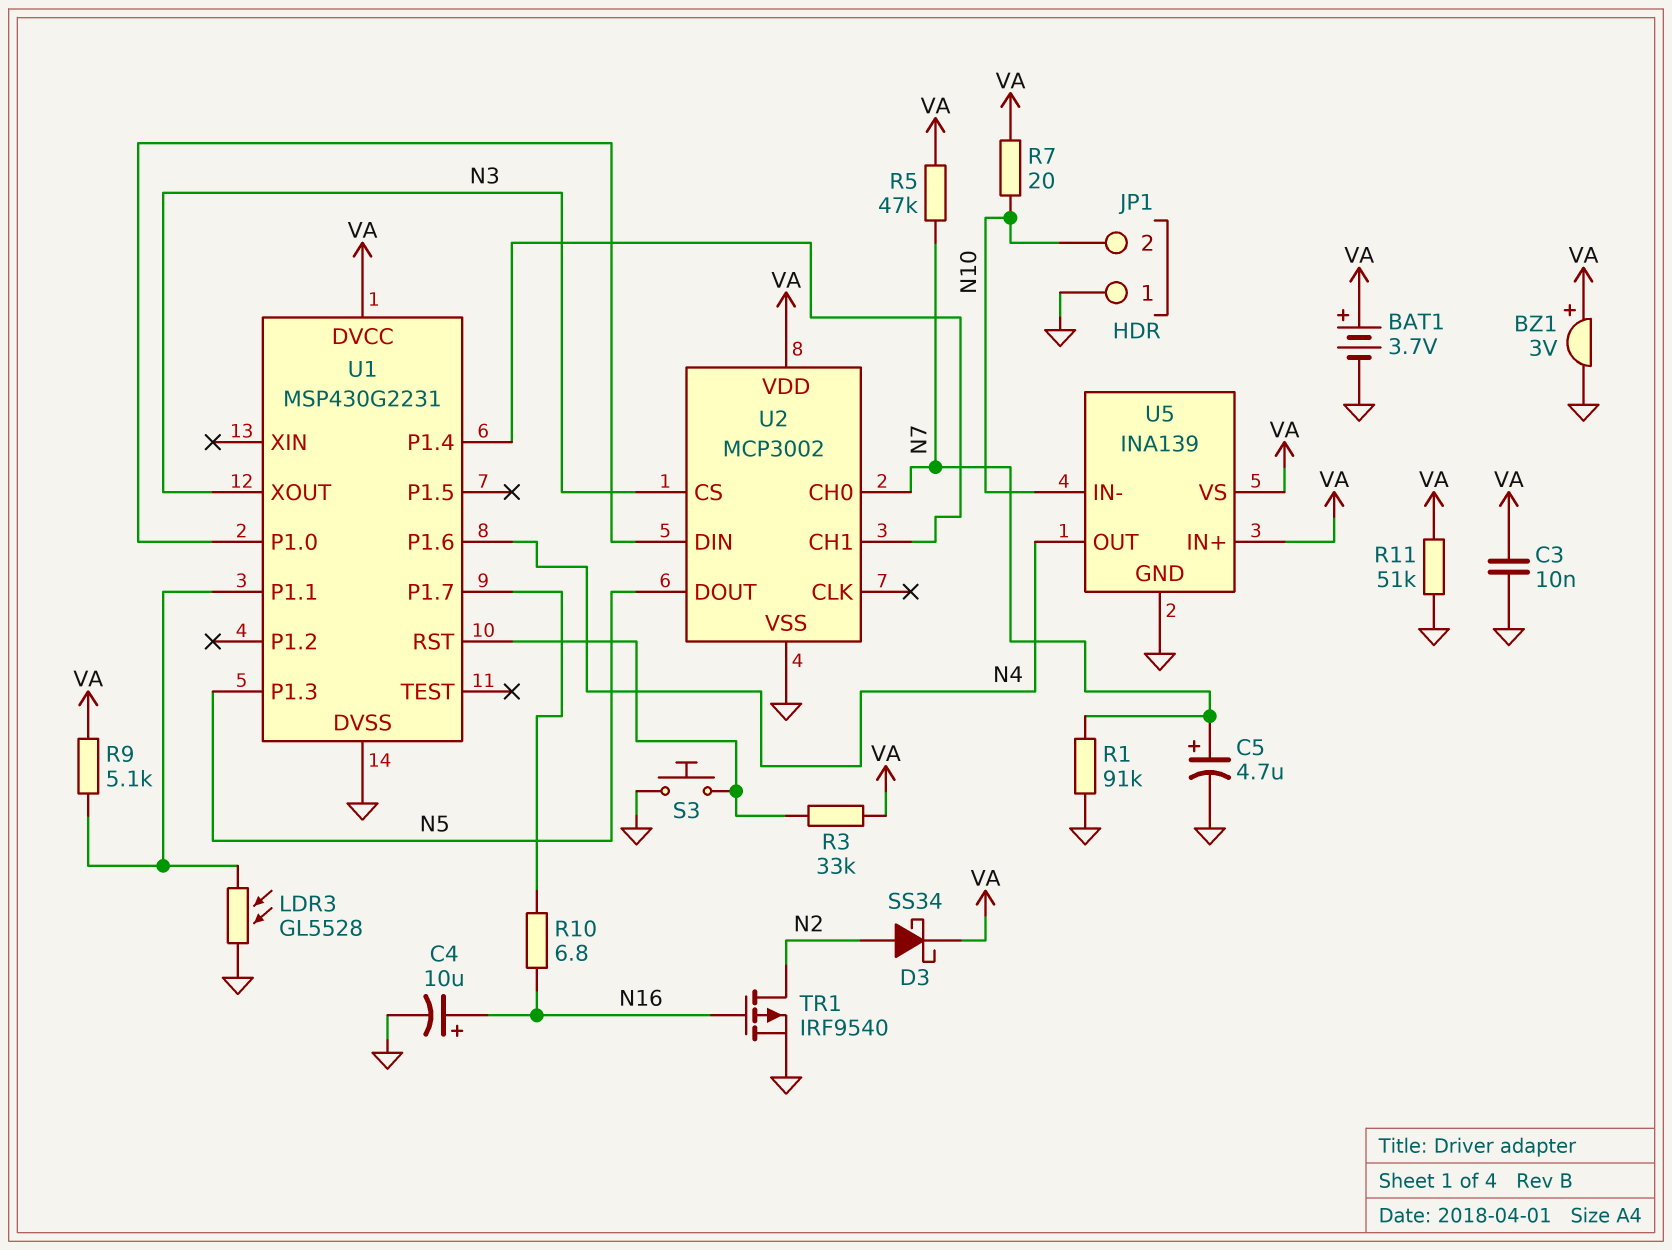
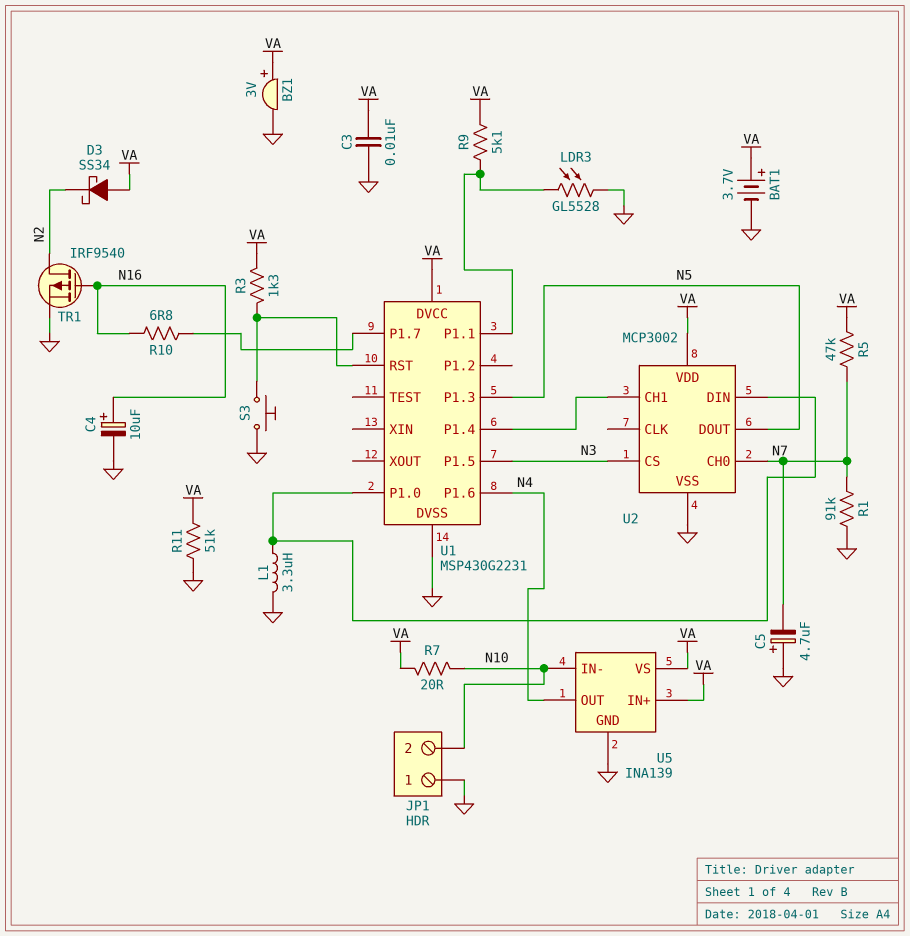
C5: 4.7uF (plus N7, minus GND) -> 4.7uF (plus GND, minus N7)
D3: schottky SS34 (A N2, K VA) -> schottky SS34 (A VA, K N2)
L1: none -> 3.3uH (GND, U1/P1.0)
R3: 33k (U1/RST, VA) -> 1.3k (U1/RST, VA)
U1 pin P1.5: none -> N3
U1 pin XOUT: N3 -> none

